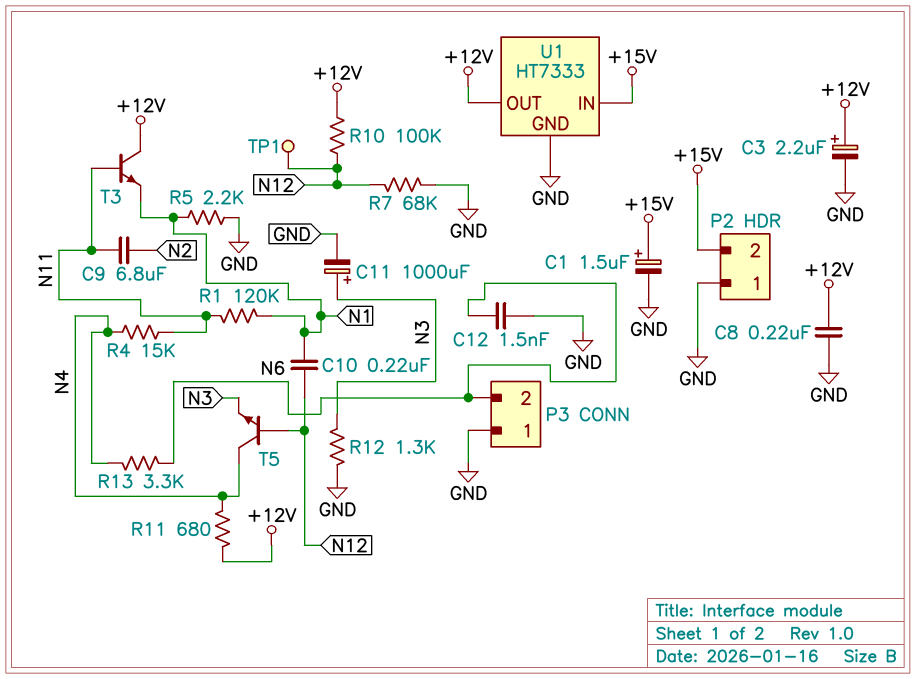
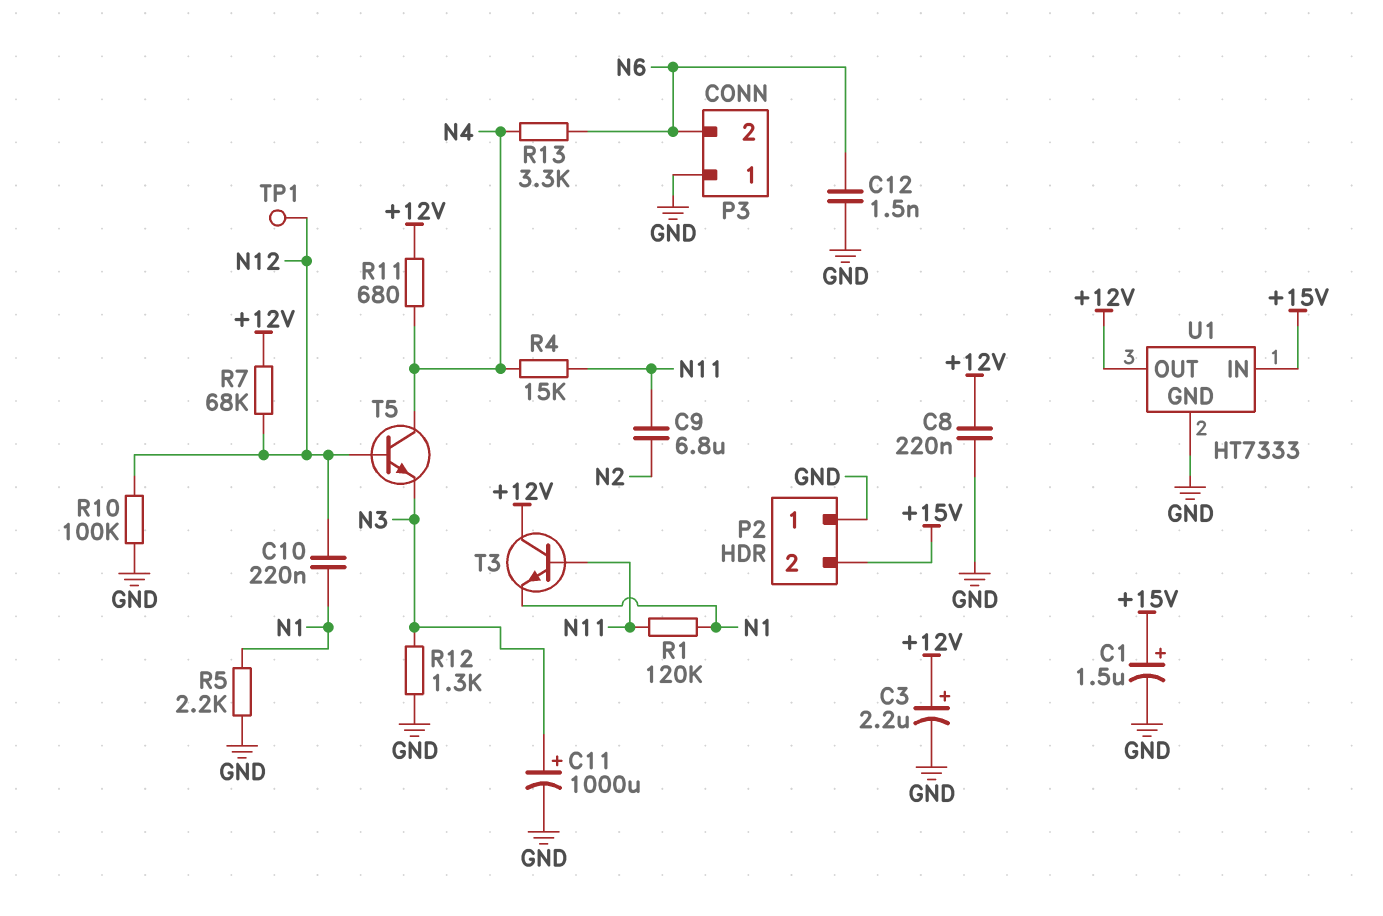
R7: 68k (GND, N12) -> 68k (+12V, N12)
R10: 100k (+12V, N12) -> 100k (GND, N12)

